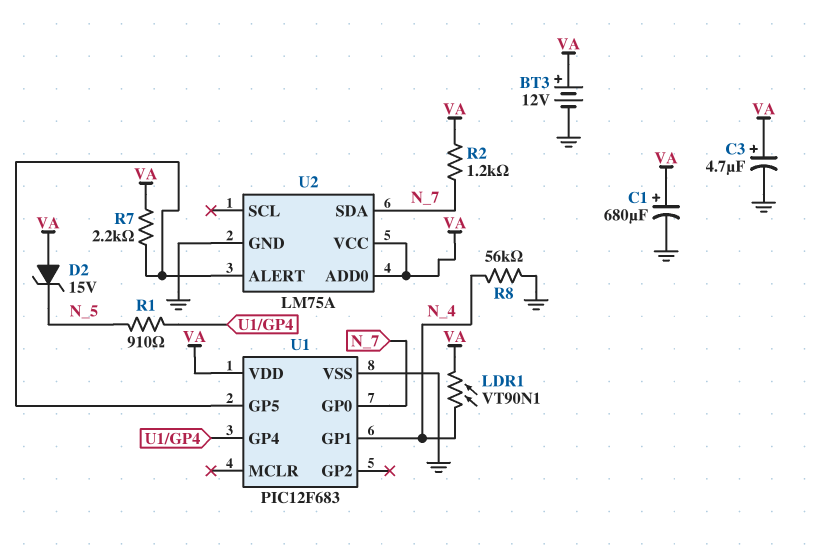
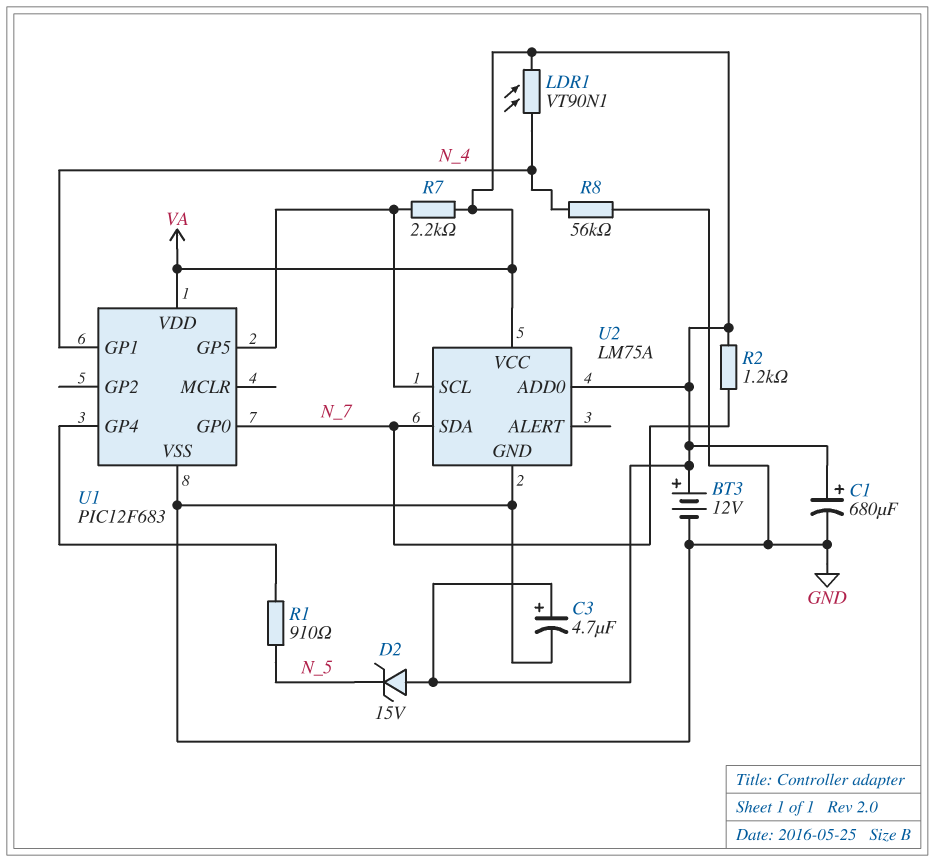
U2 pin ALERT: U1/GP5 -> none
U2 pin SCL: none -> U1/GP5

